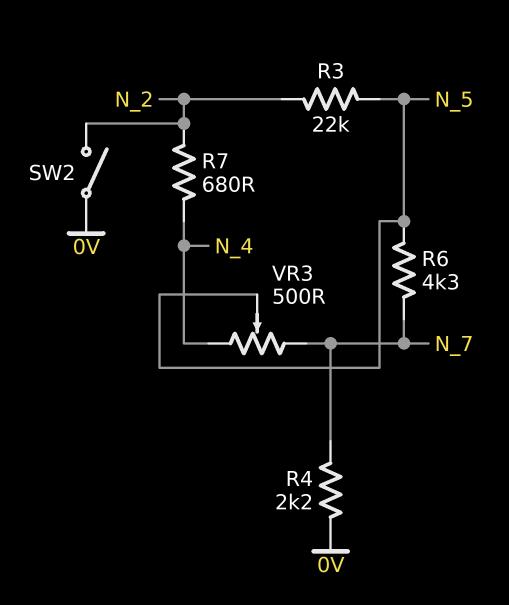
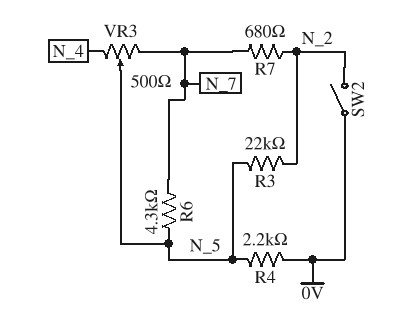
R4: 2.2k (0V, N_7) -> 2.2k (0V, N_5)
R7: 680 (N_2, N_4) -> 680 (N_2, N_7)

